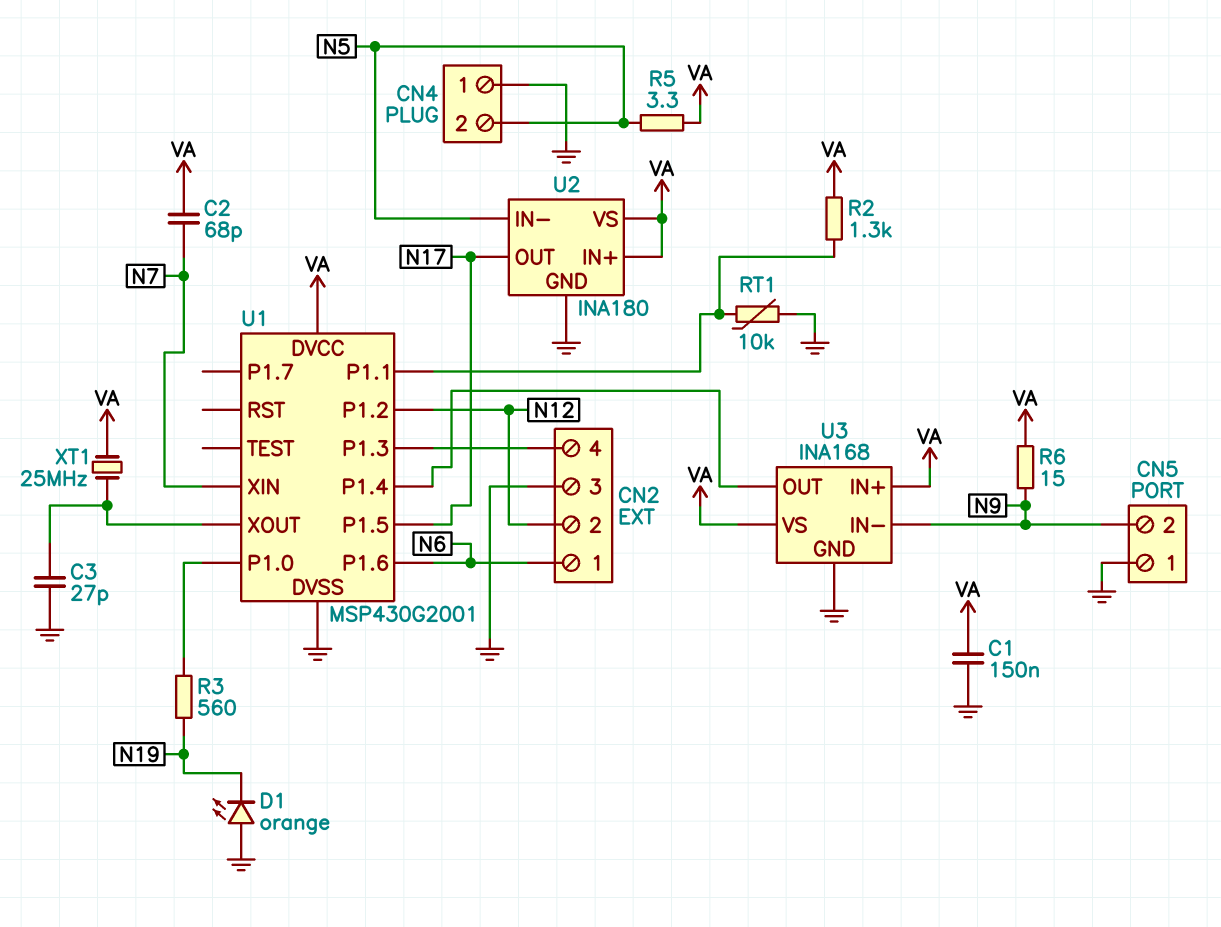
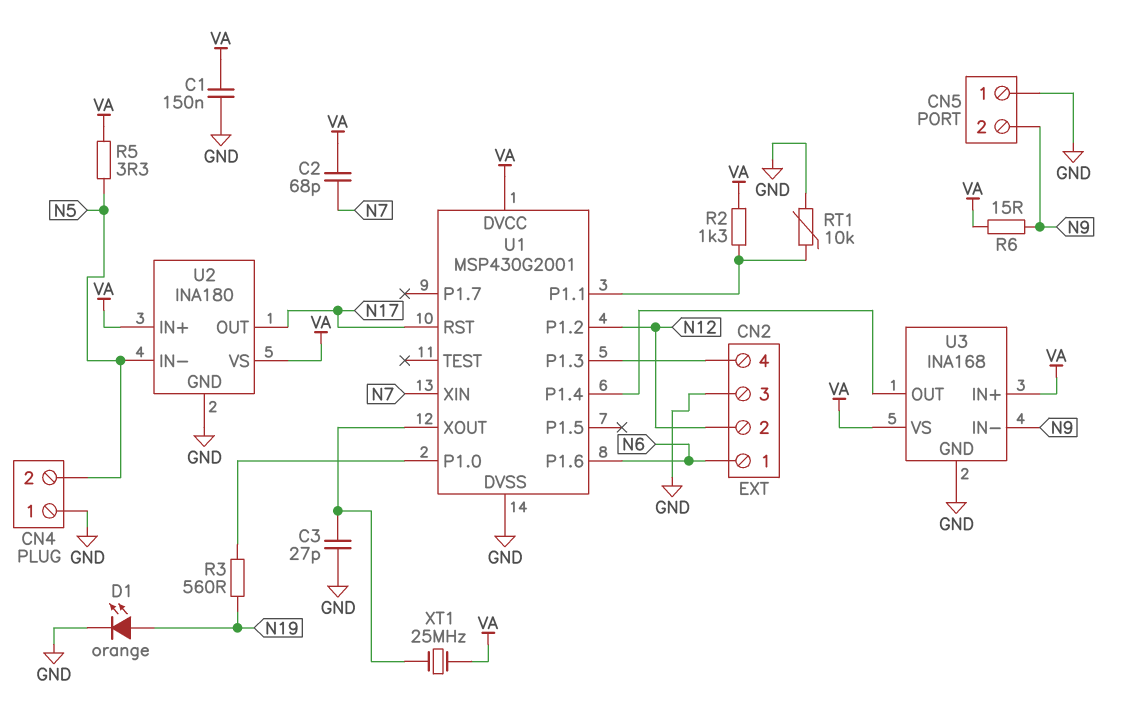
D1: LED orange (A GND, K N19) -> LED orange (A N19, K GND)
U1 pin P1.5: N17 -> none
U1 pin RST: none -> N17

